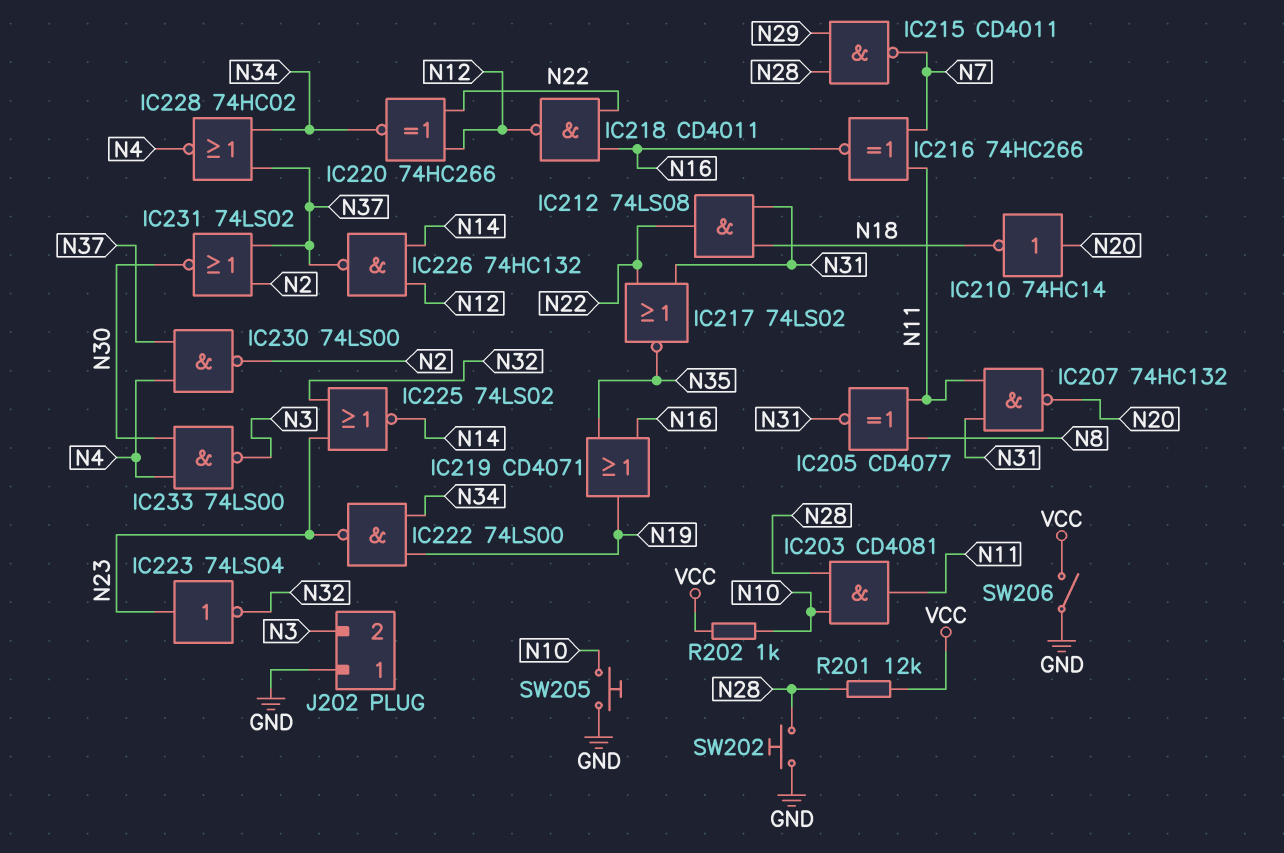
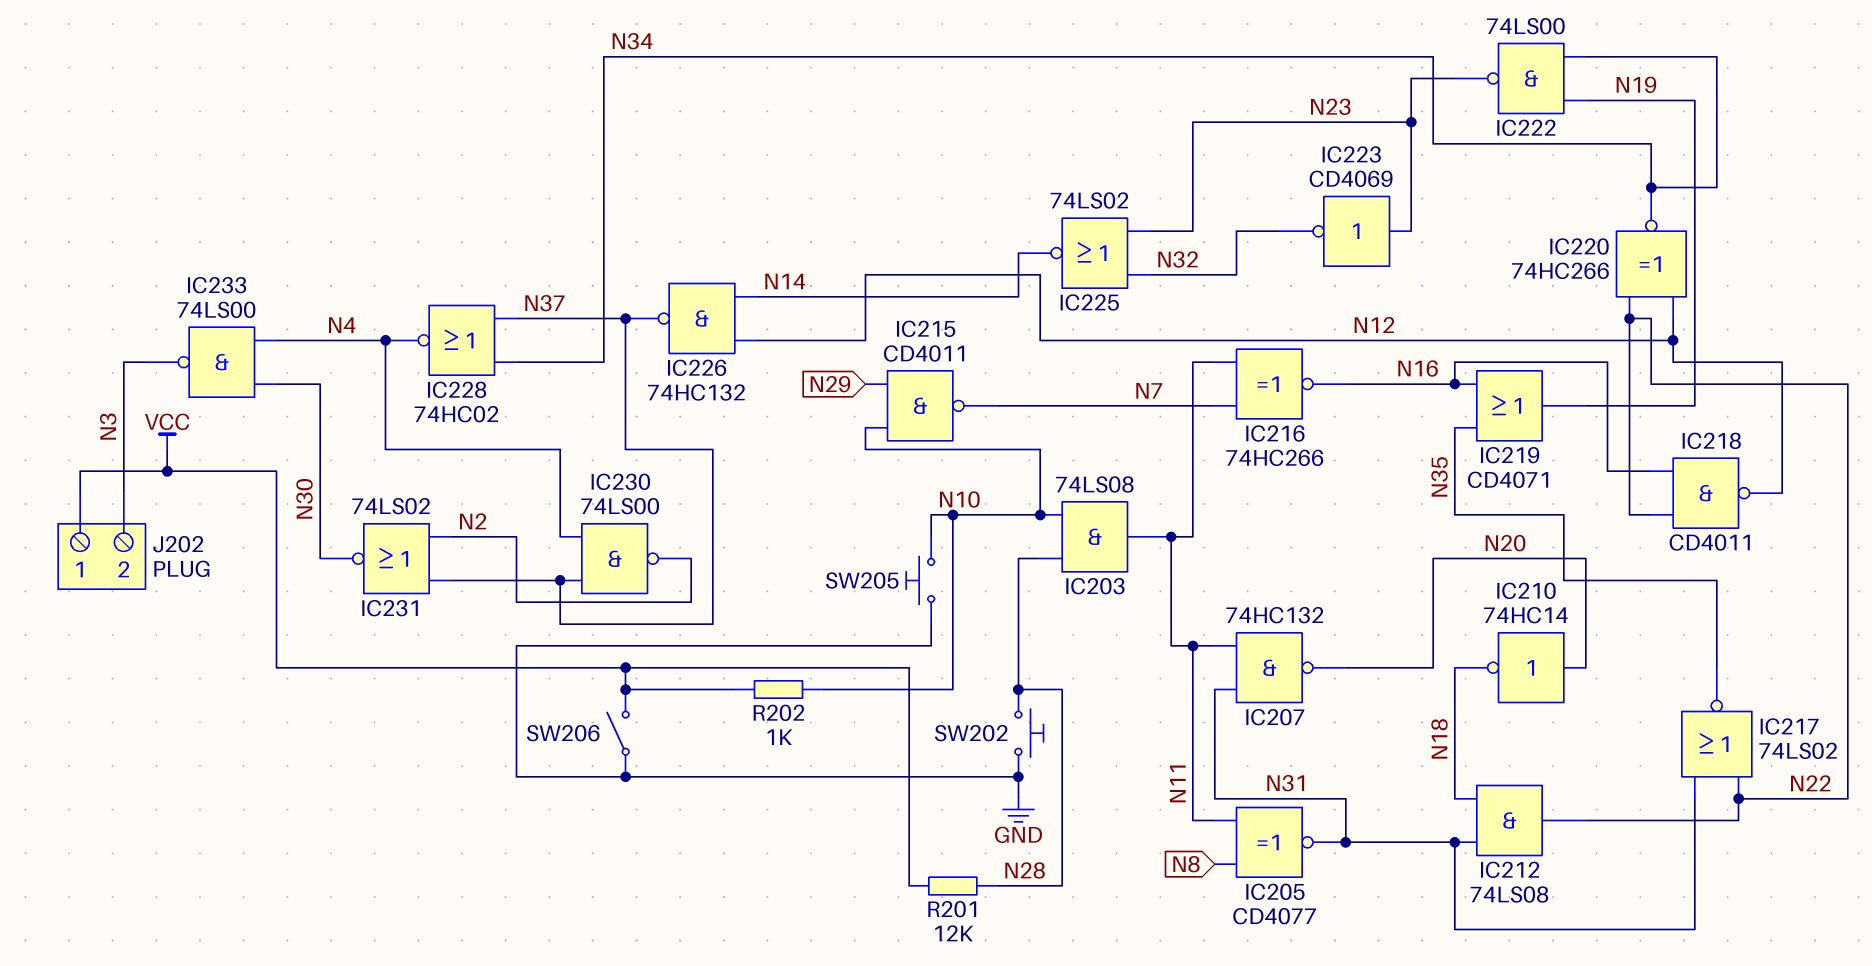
IC203: AND CD4081 (in N10, in N28, out N11) -> AND 74LS08 (in N10, in N28, out N11)
IC215: NAND CD4011 (in N28, in N29, out N7) -> NAND CD4011 (in N10, in N29, out N7)
IC223: NOT 74LS04 (in N23, out N32) -> NOT CD4069 (in N23, out N32)
J202 pin 1: GND -> VCC

